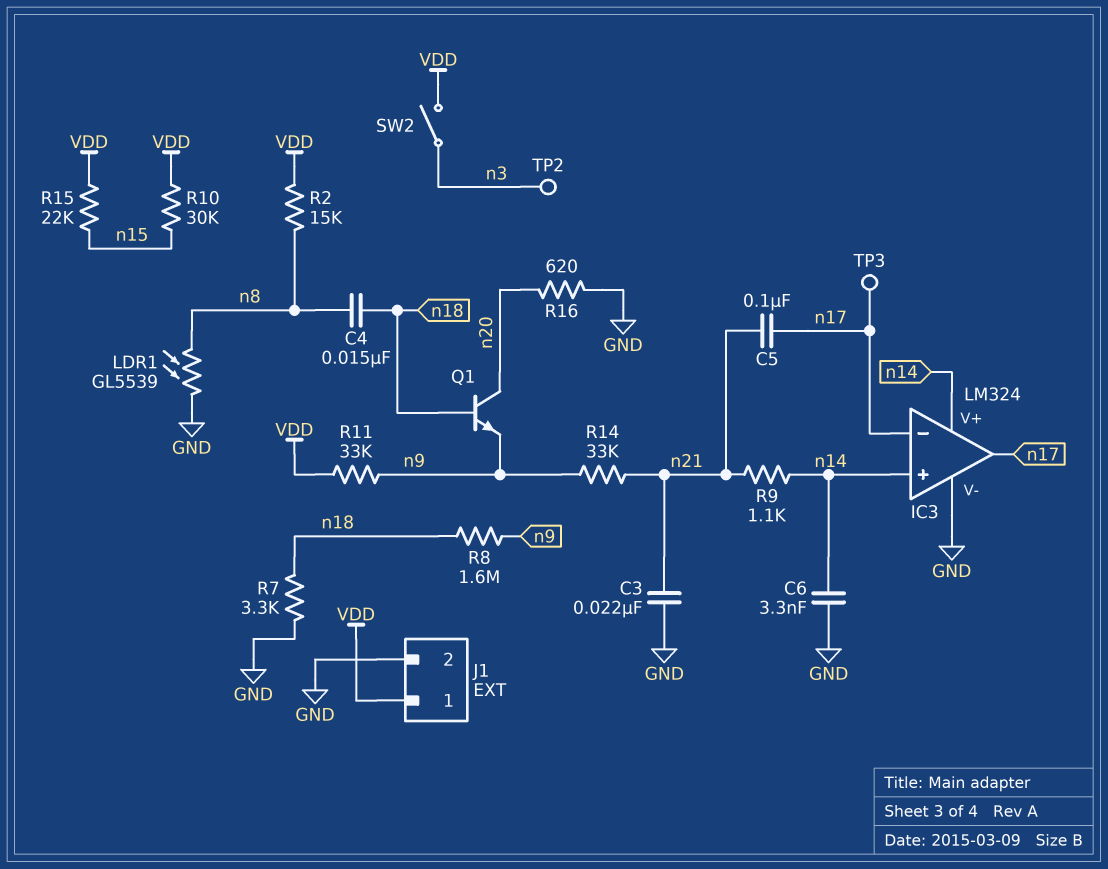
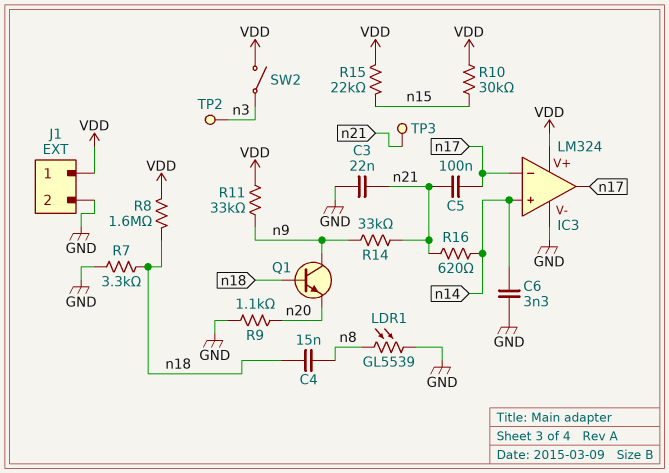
IC3 pin V+: n14 -> VDD
Q1: NPN (B n18, C n20, E n9) -> NPN (B n18, C n9, E n20)
R2: 15k (VDD, n8) -> none
R8: 1.6M (n9, n18) -> 1.6M (VDD, n18)
R9: 1.1k (n14, n21) -> 1.1k (GND, n20)
R16: 620 (GND, n20) -> 620 (n14, n21)
TP3: test point (n17) -> test point (n21)

